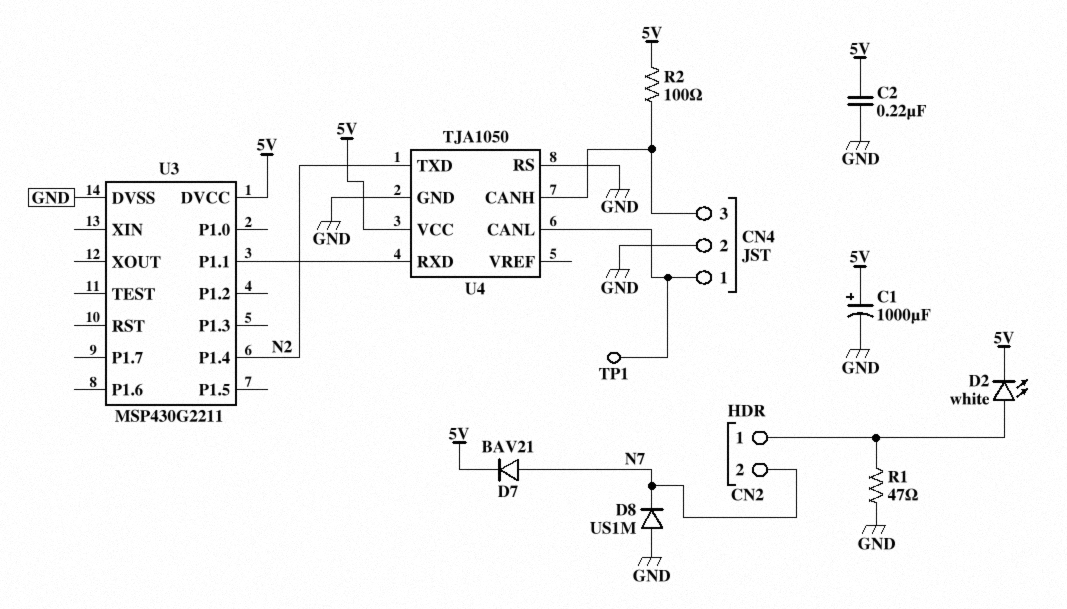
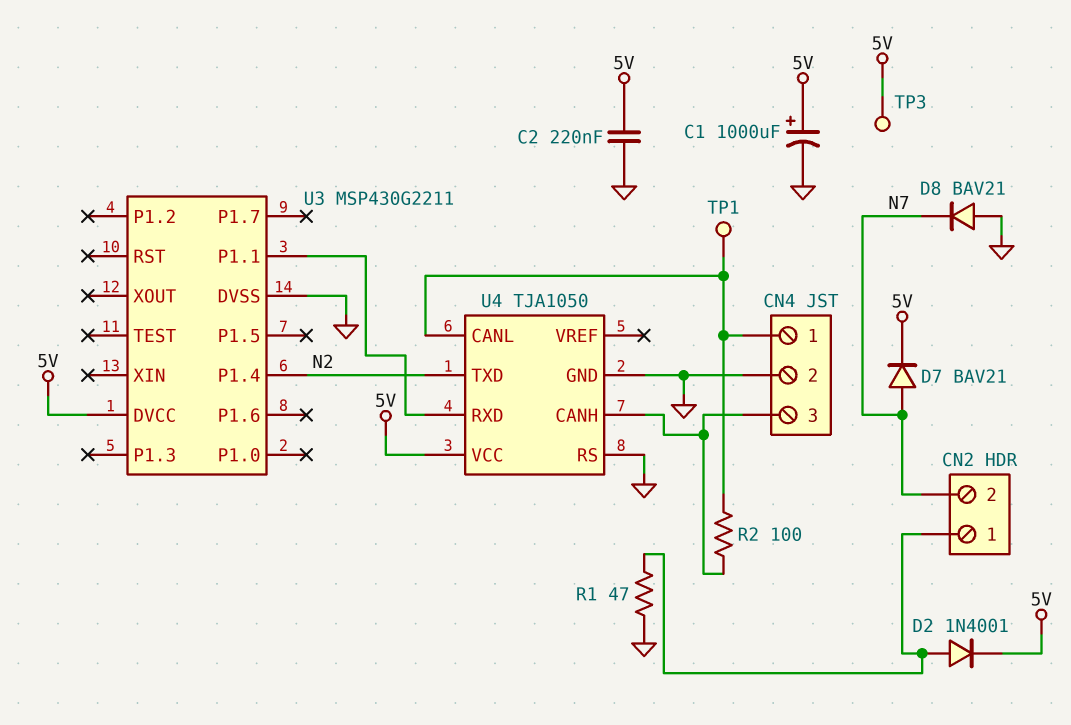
D2: LED white (A CN2/1, K 5V) -> diode 1N4001 (A CN2/1, K 5V)
D8: diode US1M (A GND, K N7) -> diode BAV21 (A GND, K N7)
R2: 100 (5V, CN4/3) -> 100 (CN4/1, CN4/3)
TP3: none -> test point (5V)

